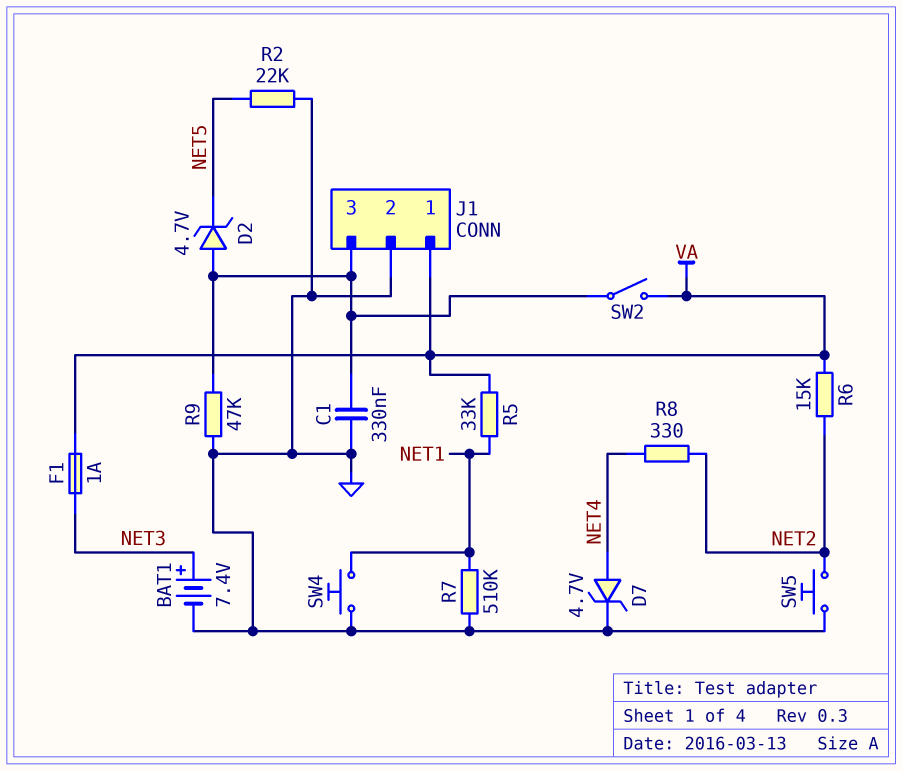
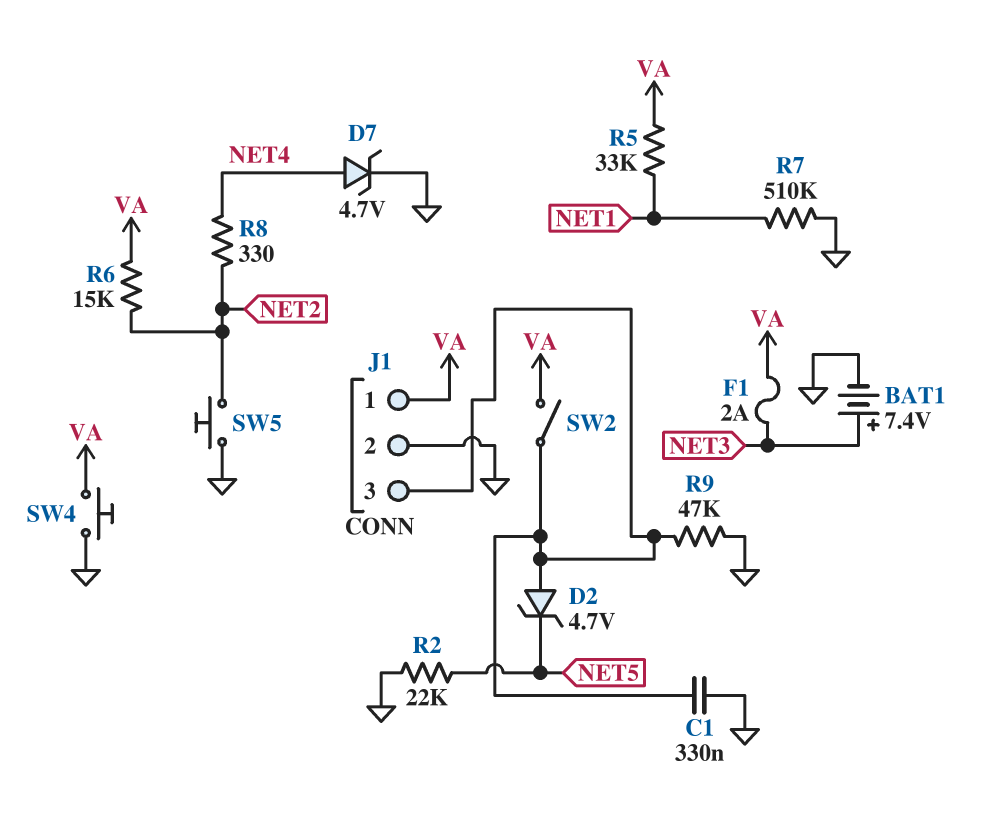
F1: 1A (NET3, VA) -> 2A (NET3, VA)
SW4: button (GND, NET1) -> button (GND, VA)

